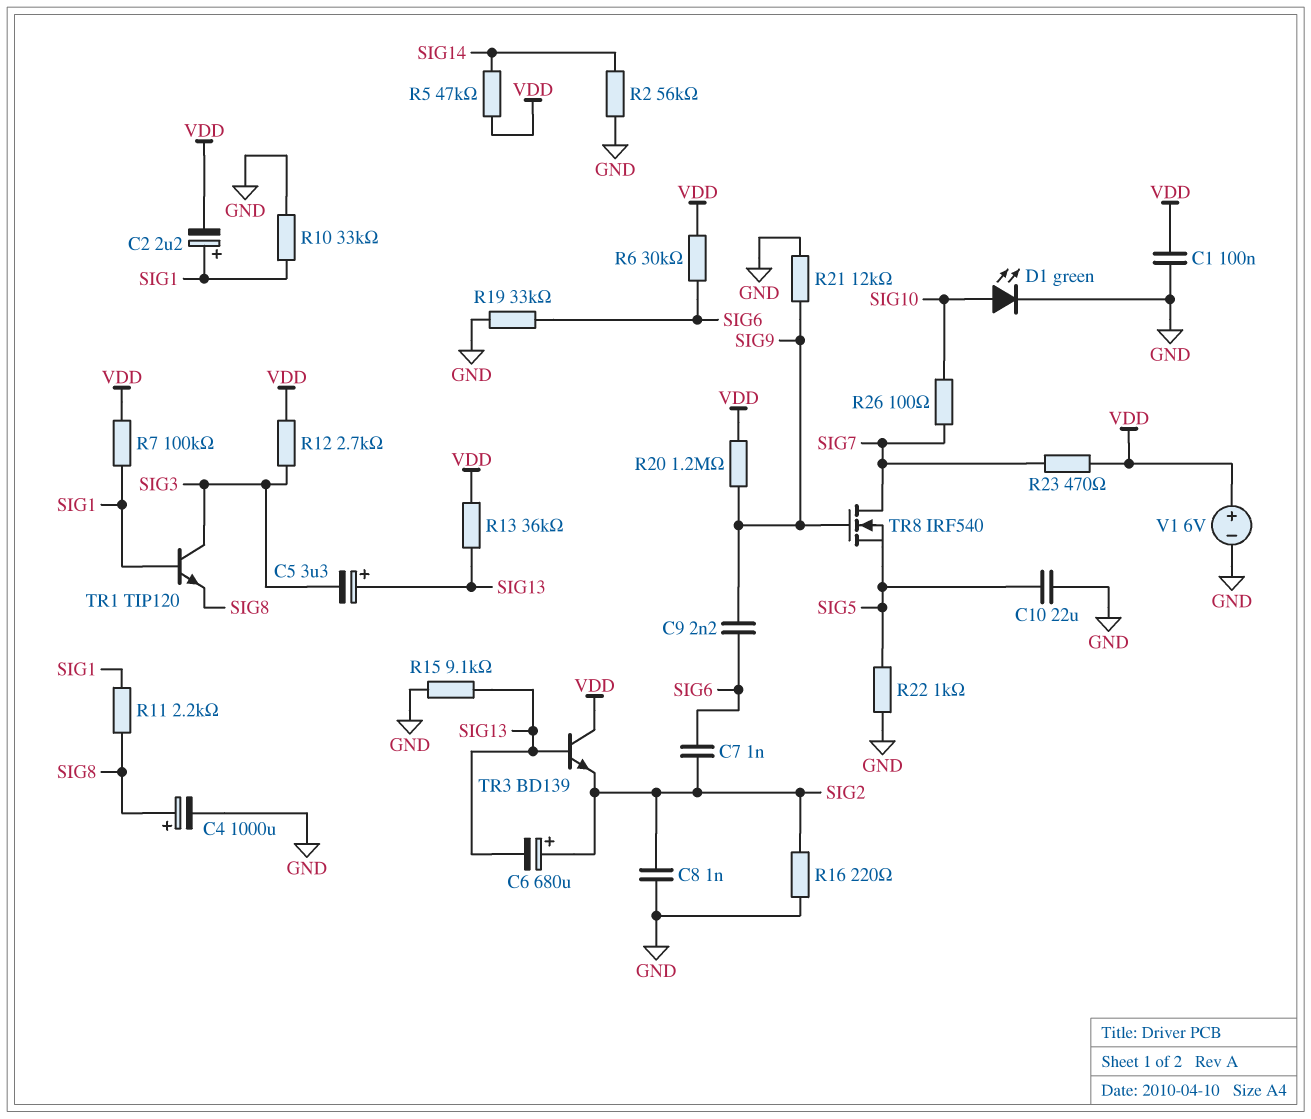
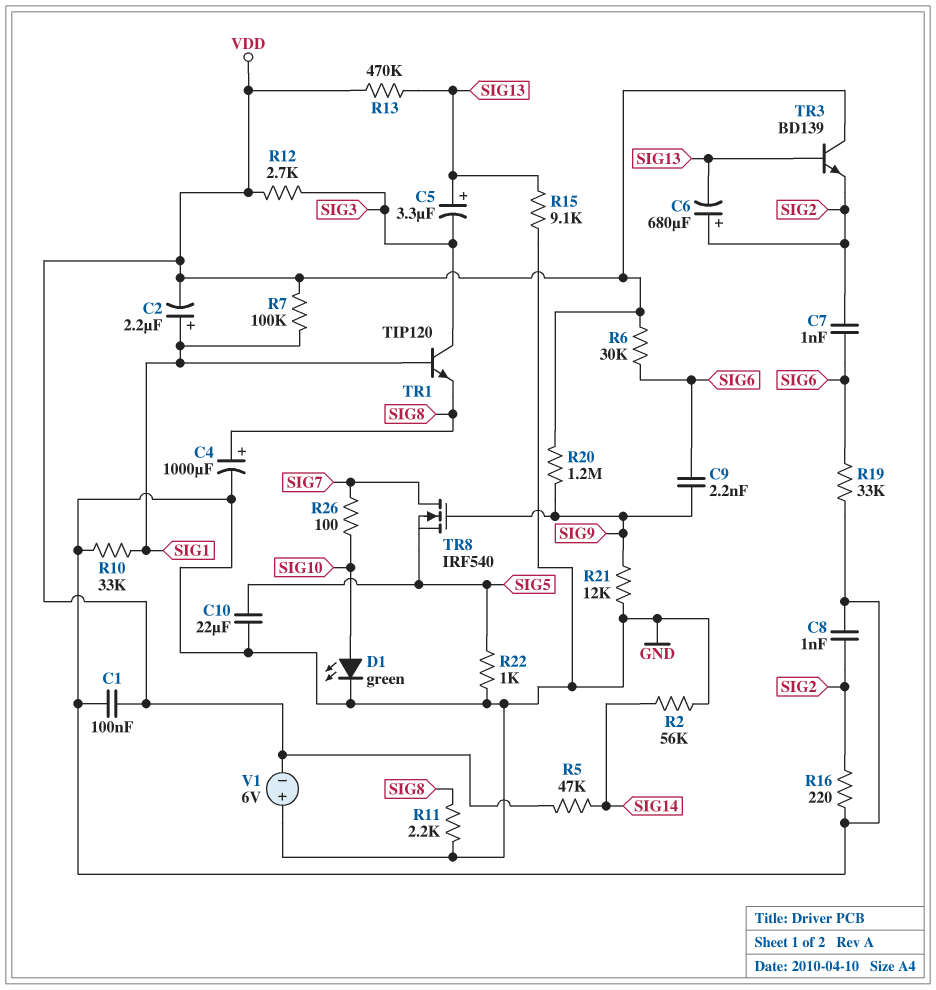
R11: 2.2k (SIG1, SIG8) -> 2.2k (GND, SIG8)
R13: 36k (SIG13, VDD) -> 470k (SIG13, VDD)
R23: 470 (SIG7, VDD) -> none
V1: 6V (plus VDD, minus GND) -> 6V (plus GND, minus VDD)

